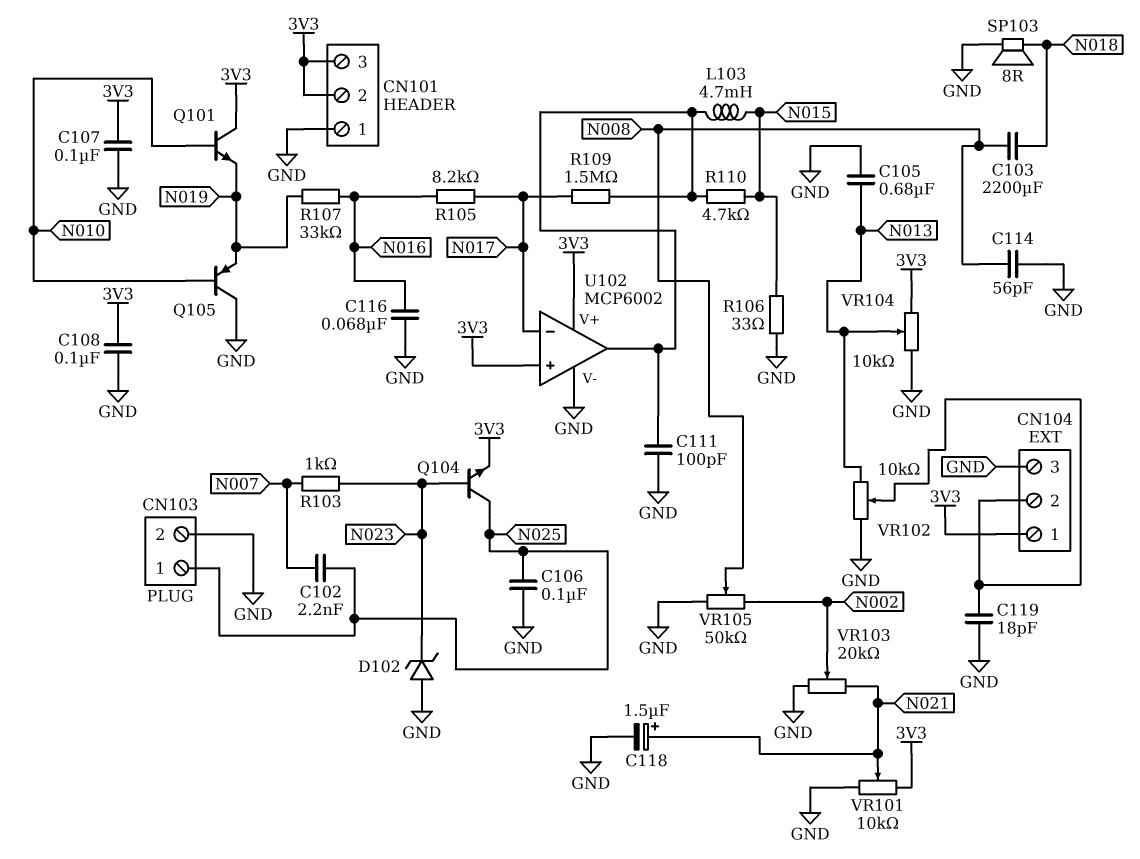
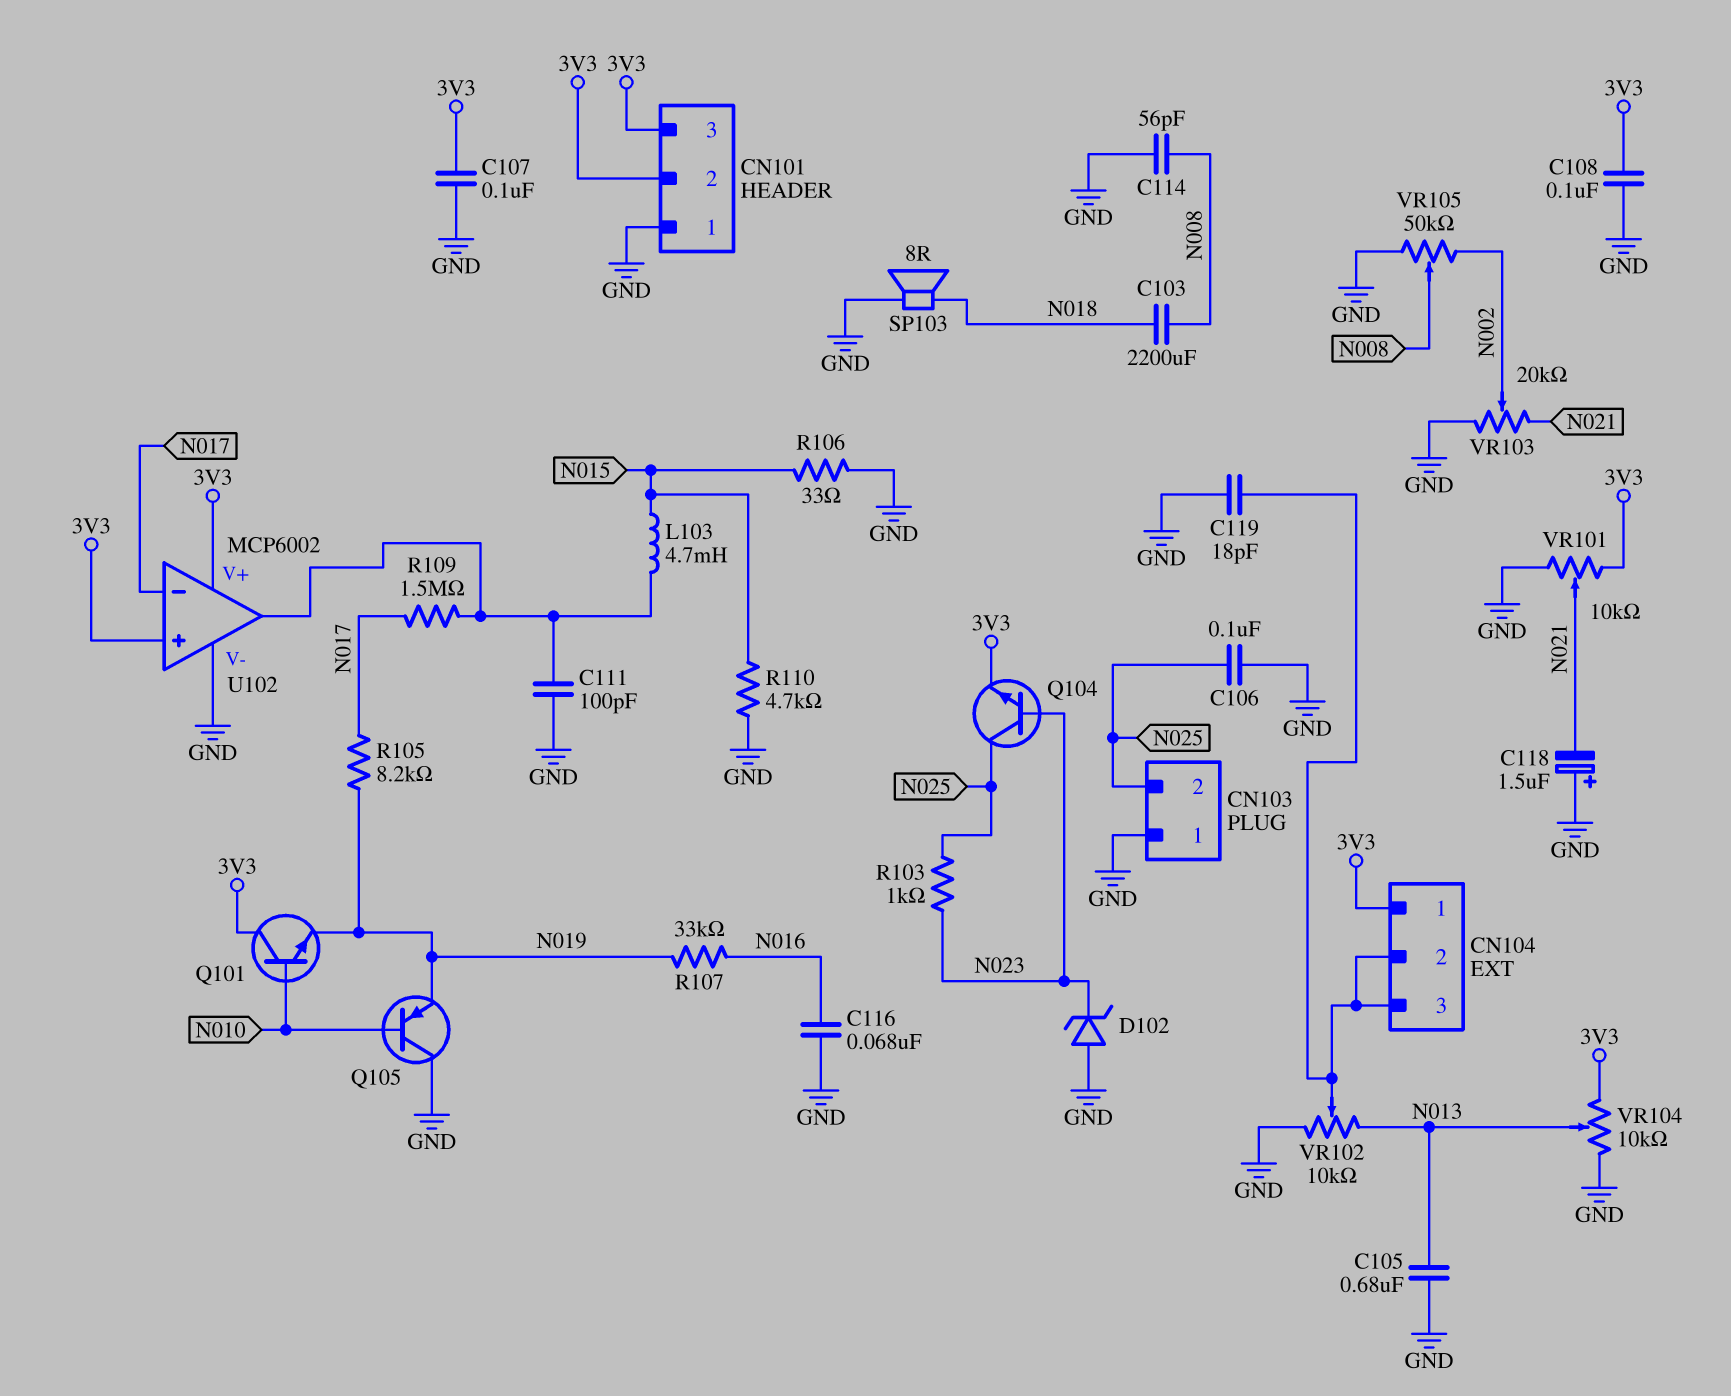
C102: 2.2nF (N007, N025) -> none
C118: 1.5uF (plus N021, minus GND) -> 1.5uF (plus GND, minus N021)
CN103 pin 1: N025 -> GND
CN103 pin 2: GND -> N025
CN104 pin 3: GND -> CN104/2
R103: 1k (N007, N023) -> 1k (N023, N025)
R105: 8.2k (N016, N017) -> 8.2k (N017, N019)
R110: 4.7k (N015, U102/out) -> 4.7k (GND, N015)

